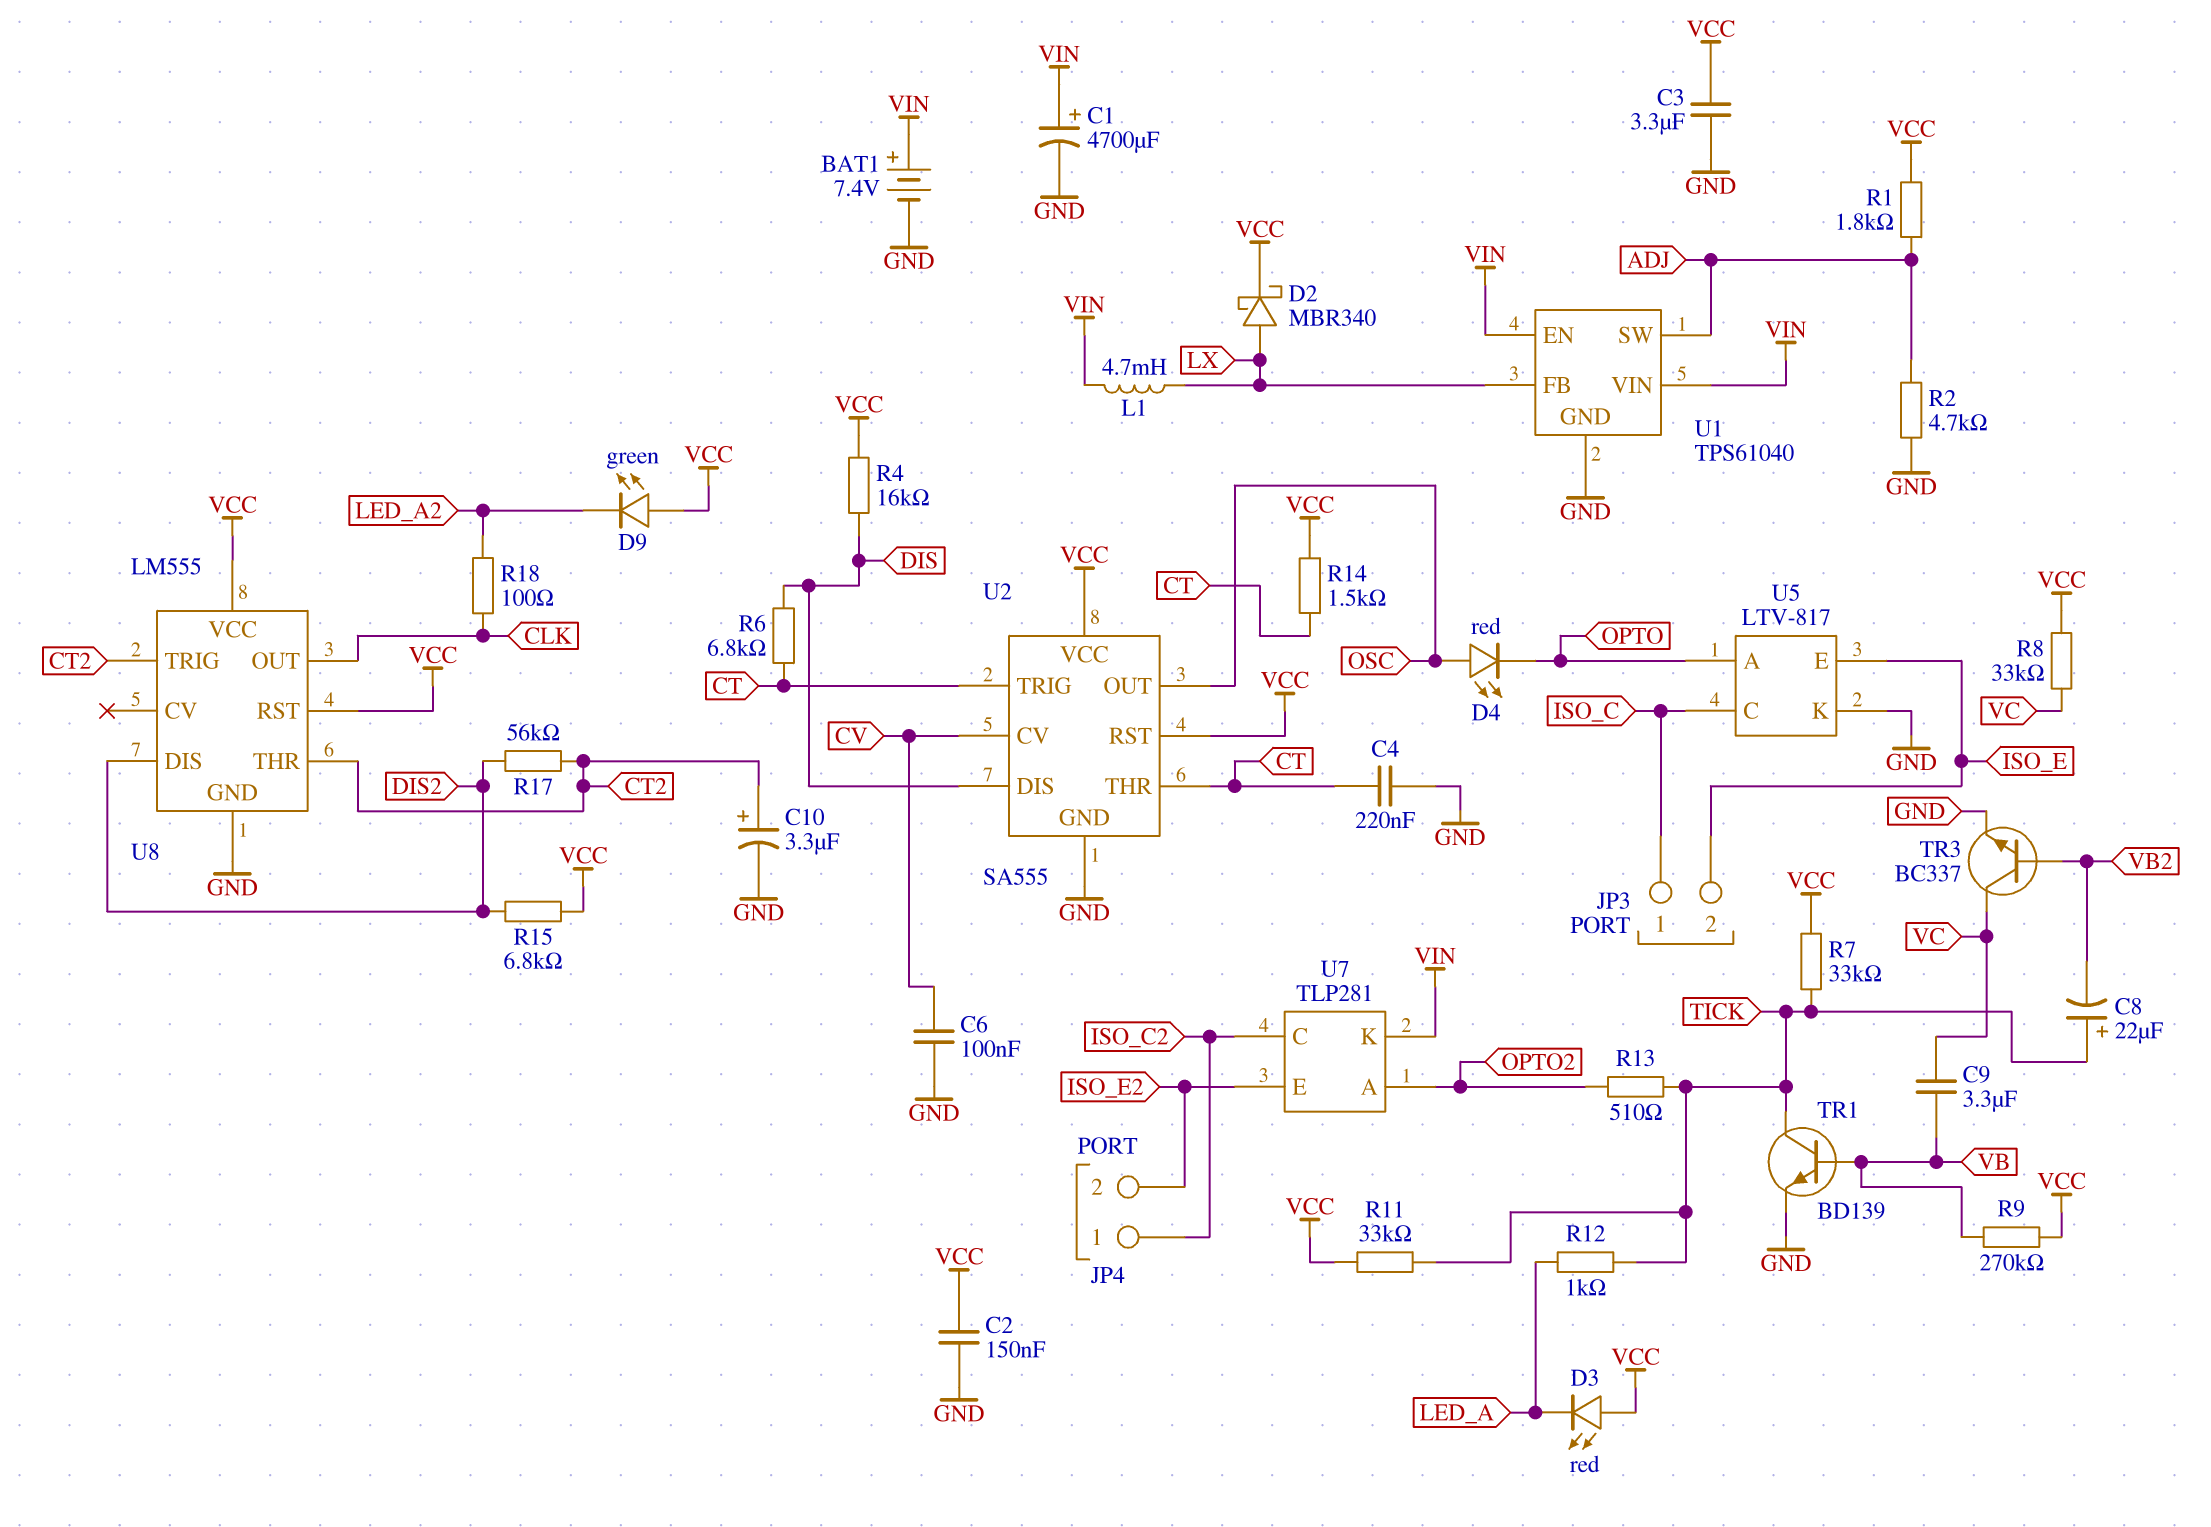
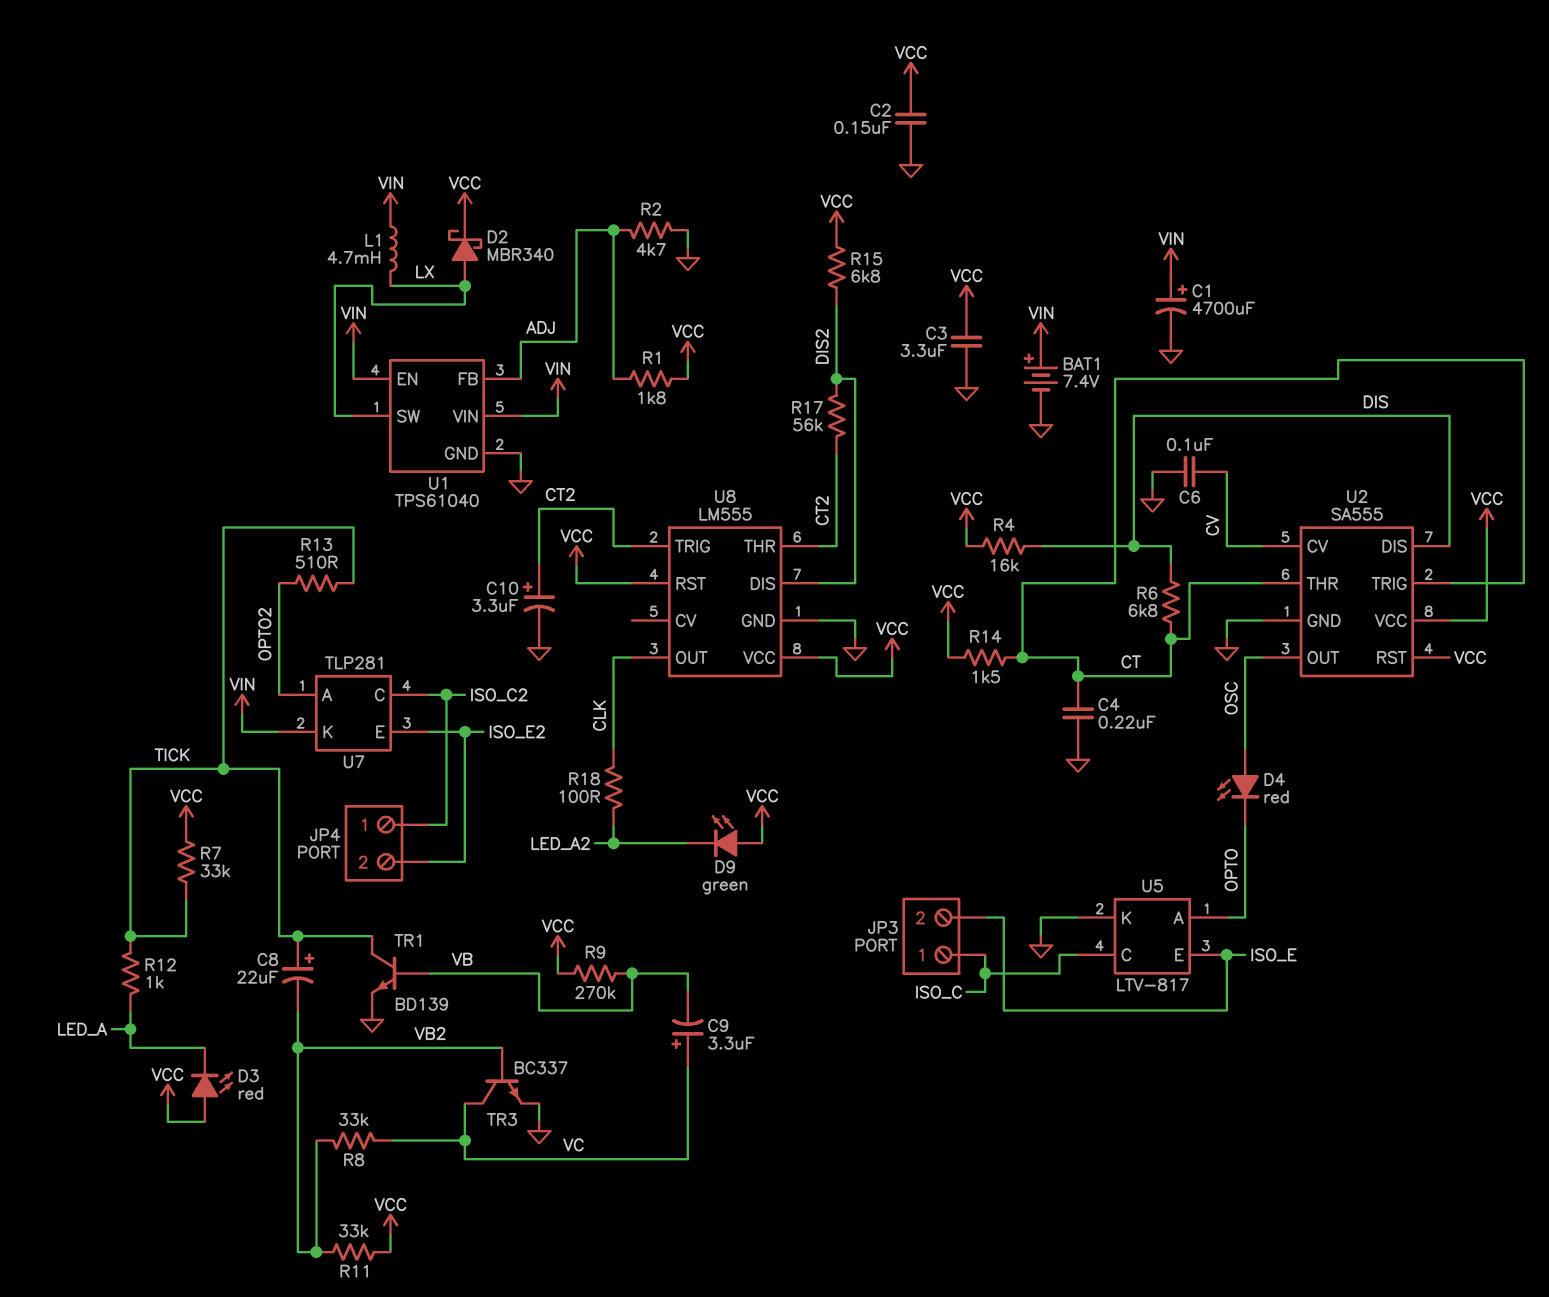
C9: 3.3uF (VB, VC) -> 3.3uF (plus VC, minus VB)
R8: 33k (VC, VCC) -> 33k (VB2, VC)
R11: 33k (TICK, VCC) -> 33k (VB2, VCC)
U1 pin FB: LX -> ADJ
U1 pin SW: ADJ -> LX

